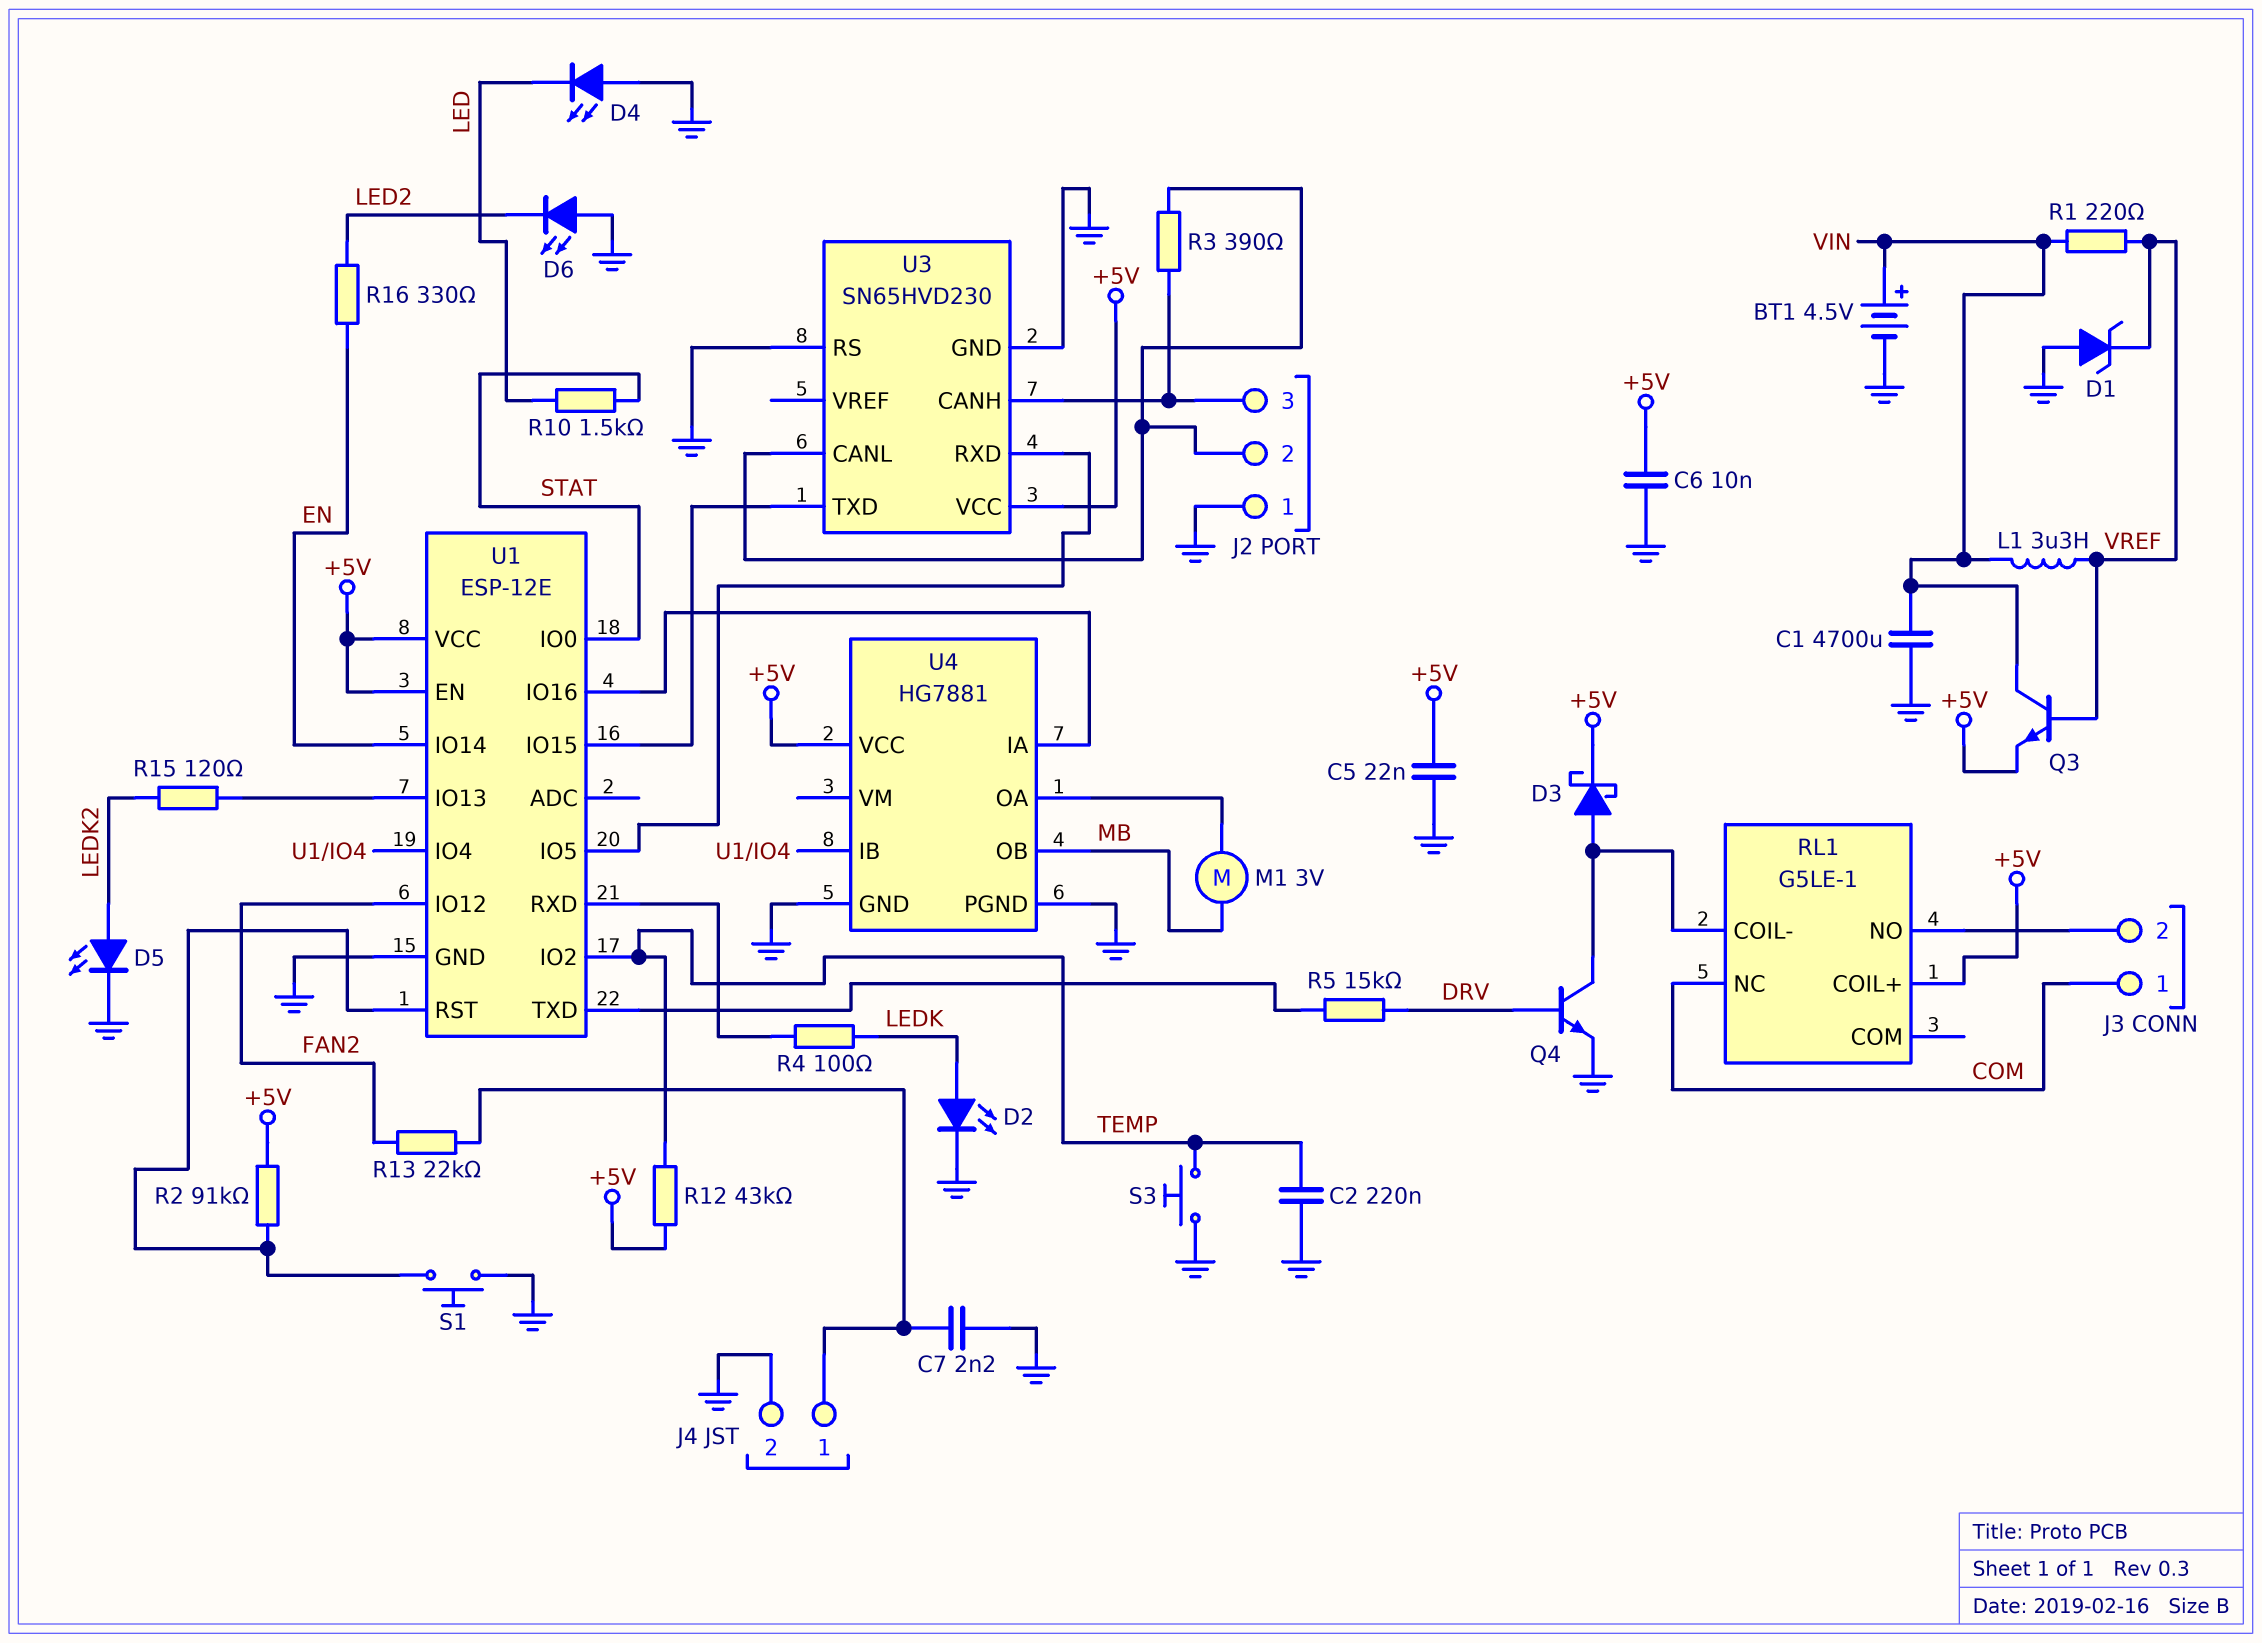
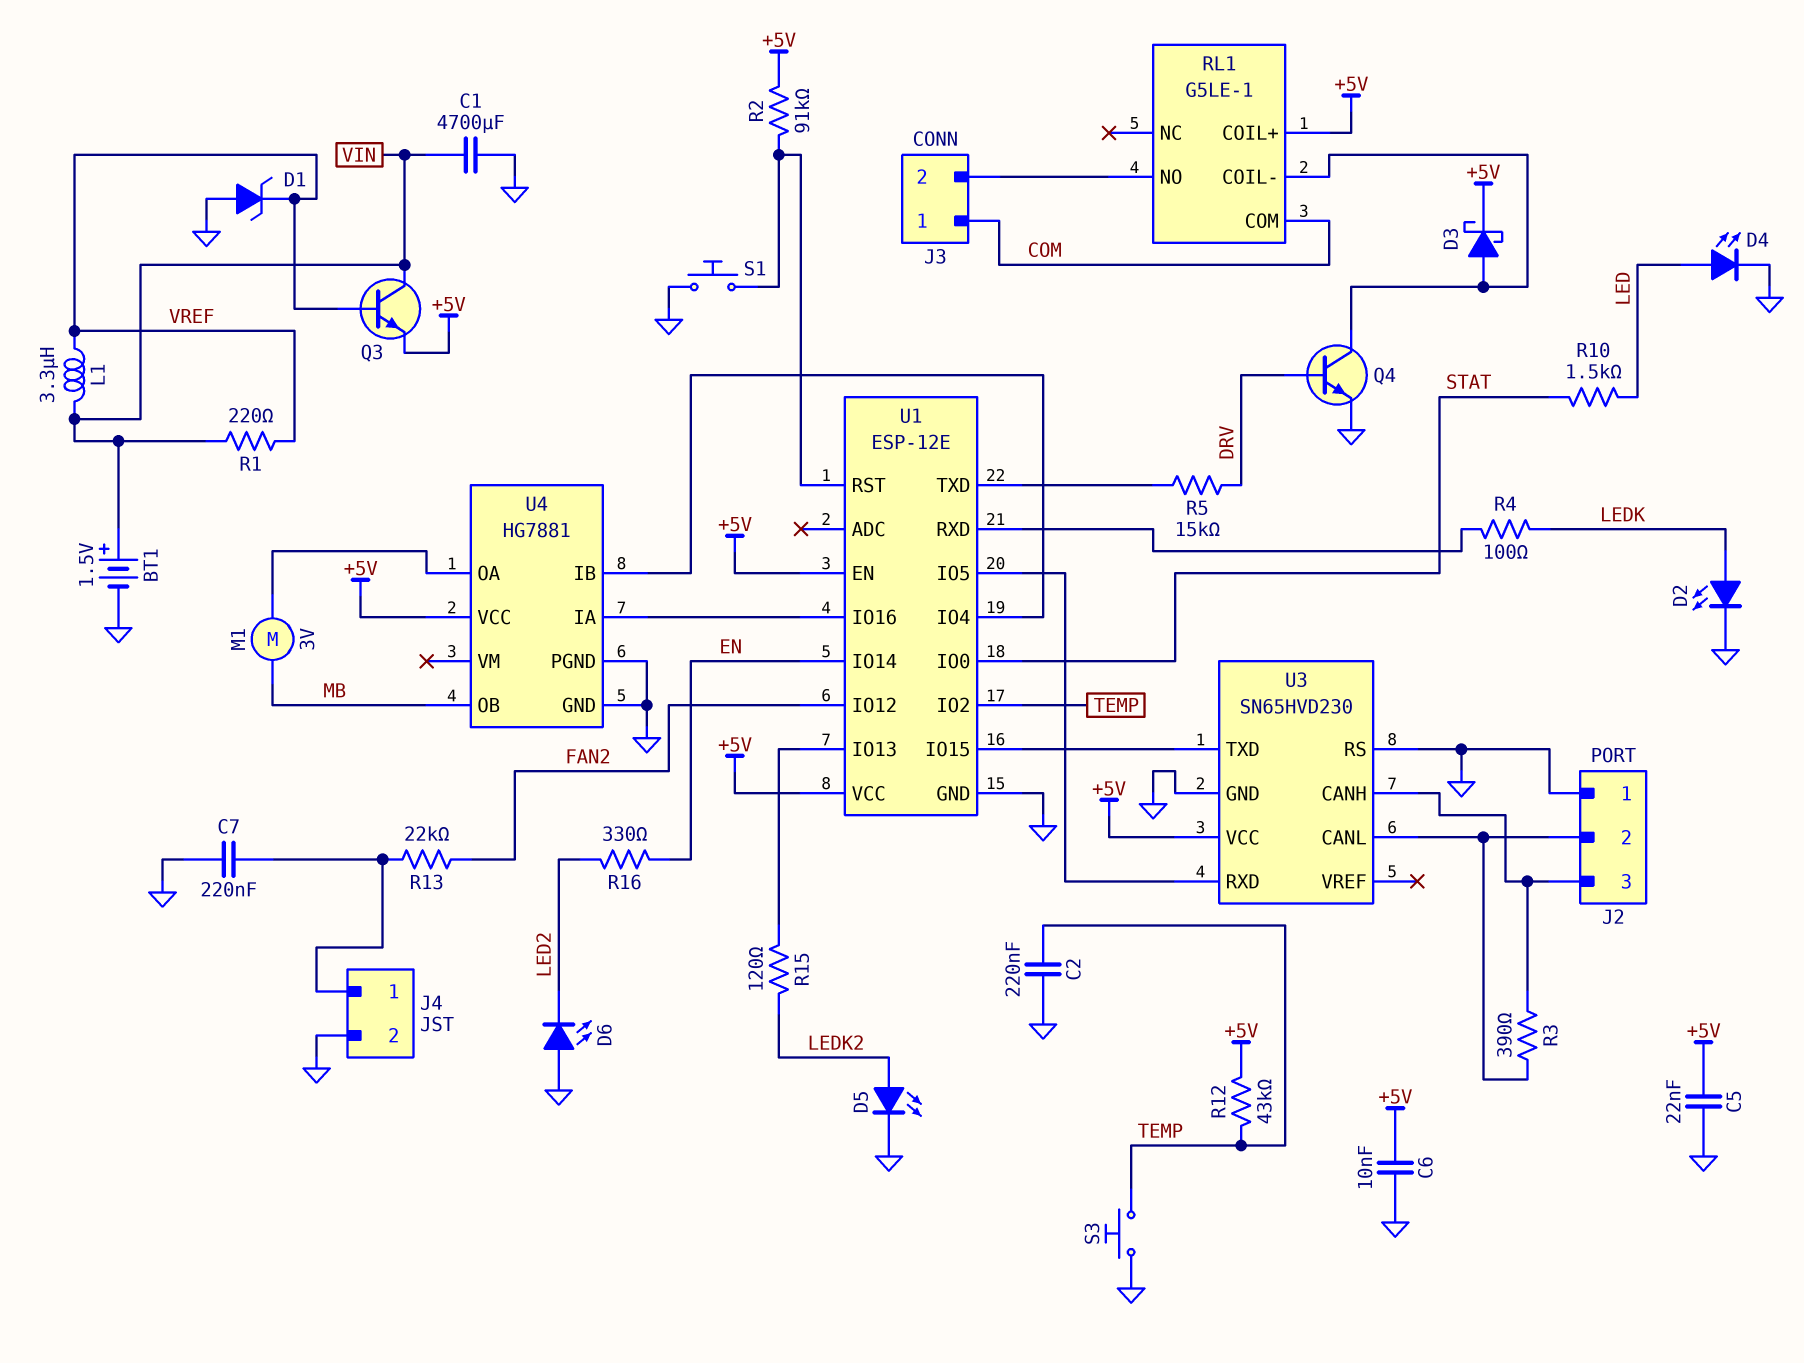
BT1: 4.5V (plus VIN, minus GND) -> 1.5V (plus VIN, minus GND)
C7: 2.2nF (GND, J4/1) -> 220nF (GND, J4/1)
D4: LED (A GND, K LED) -> LED (A LED, K GND)
RL1 pin COM: none -> COM
RL1 pin NC: COM -> none

